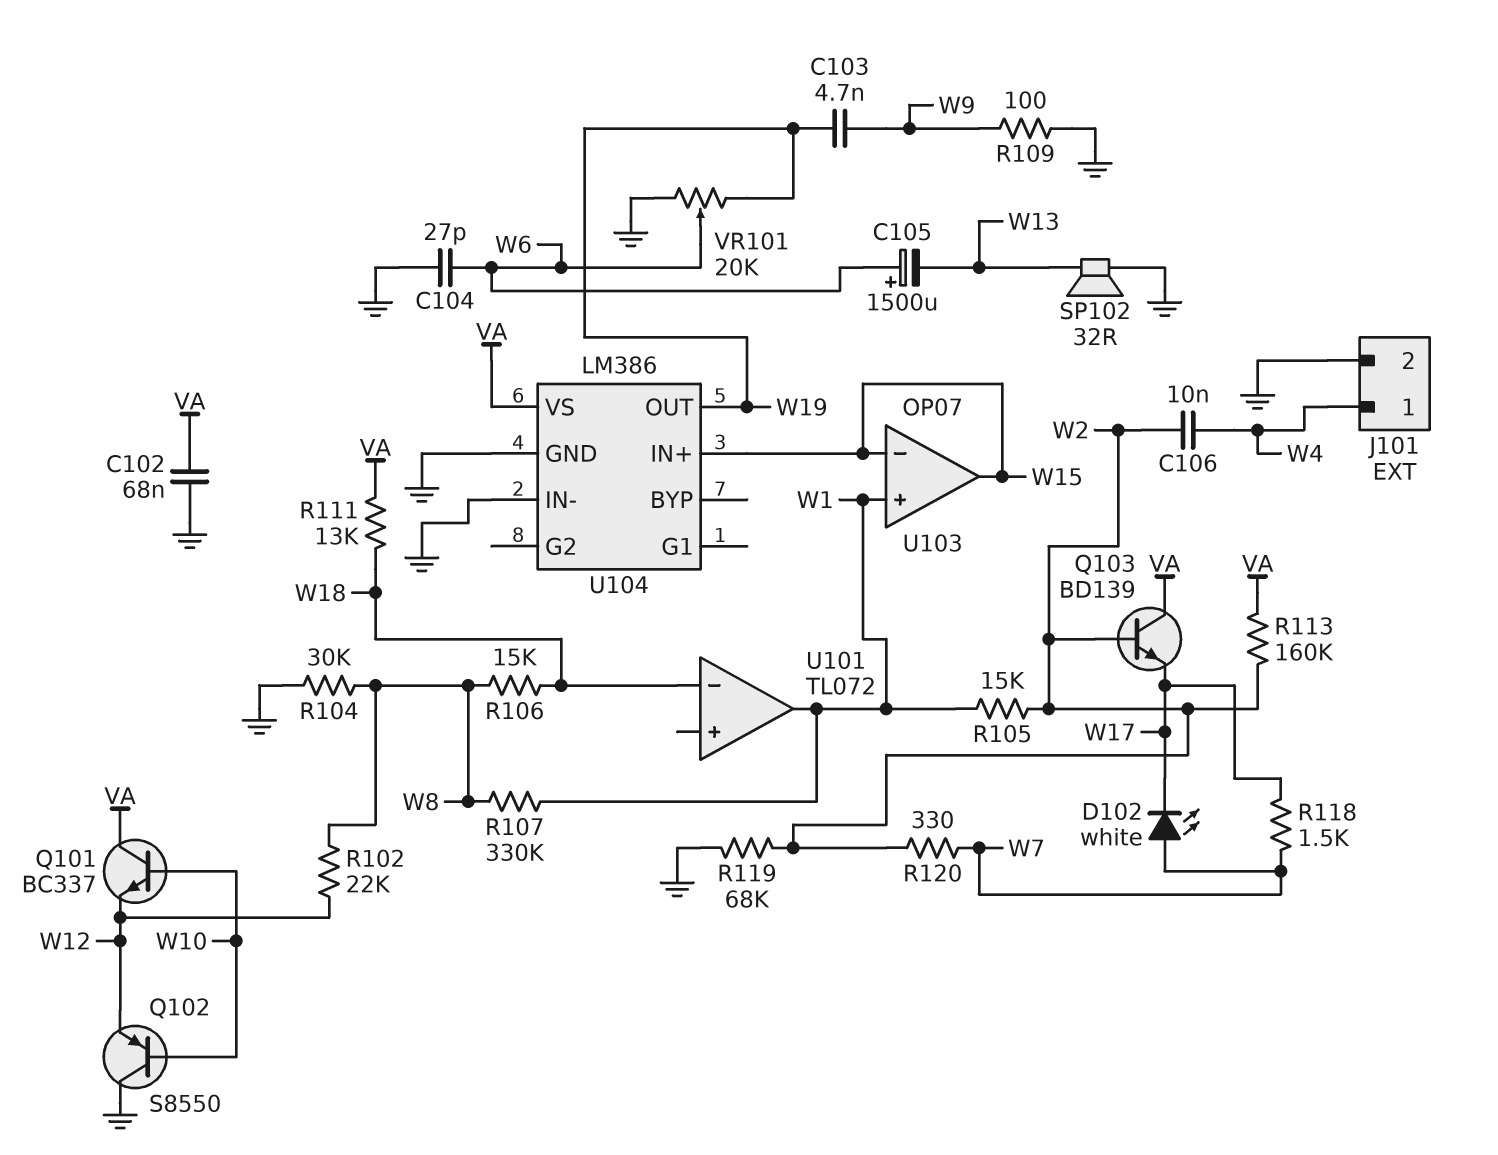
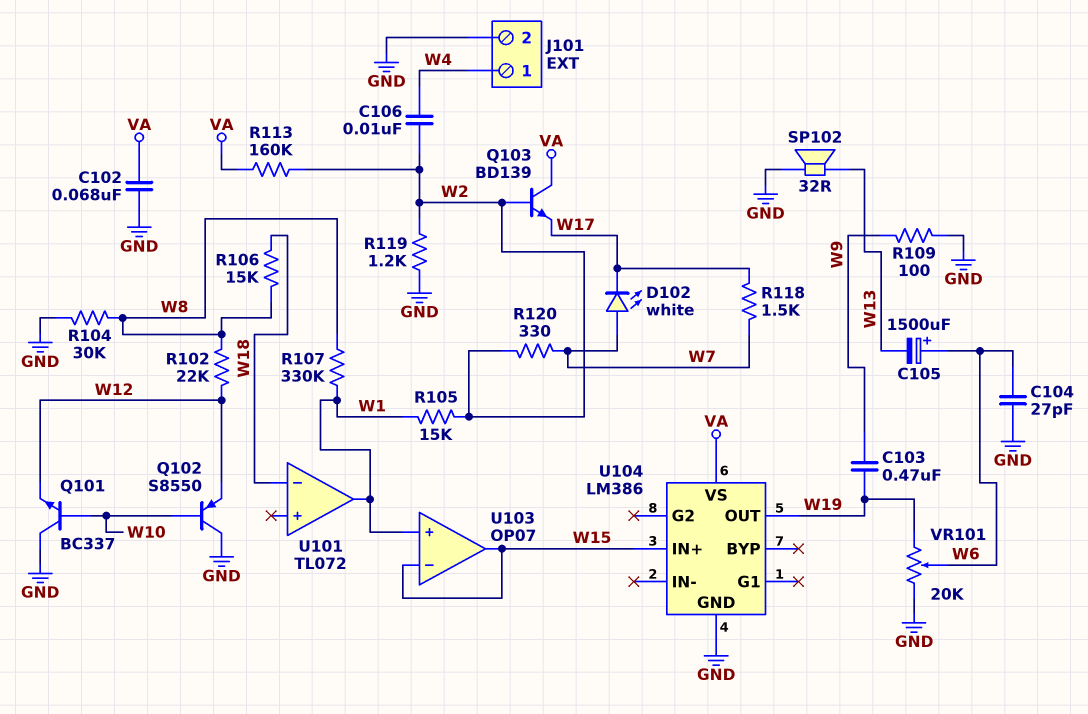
C103: 4.7nF (W9, W19) -> 470nF (W9, W19)
Q101: NPN BC337 (B W10, C VA, E W12) -> NPN BC337 (B W10, C GND, E W12)
R111: 13k (VA, W18) -> none
R119: 68k (GND, W2) -> 1.2k (GND, W2)
U104 pin IN-: GND -> none

